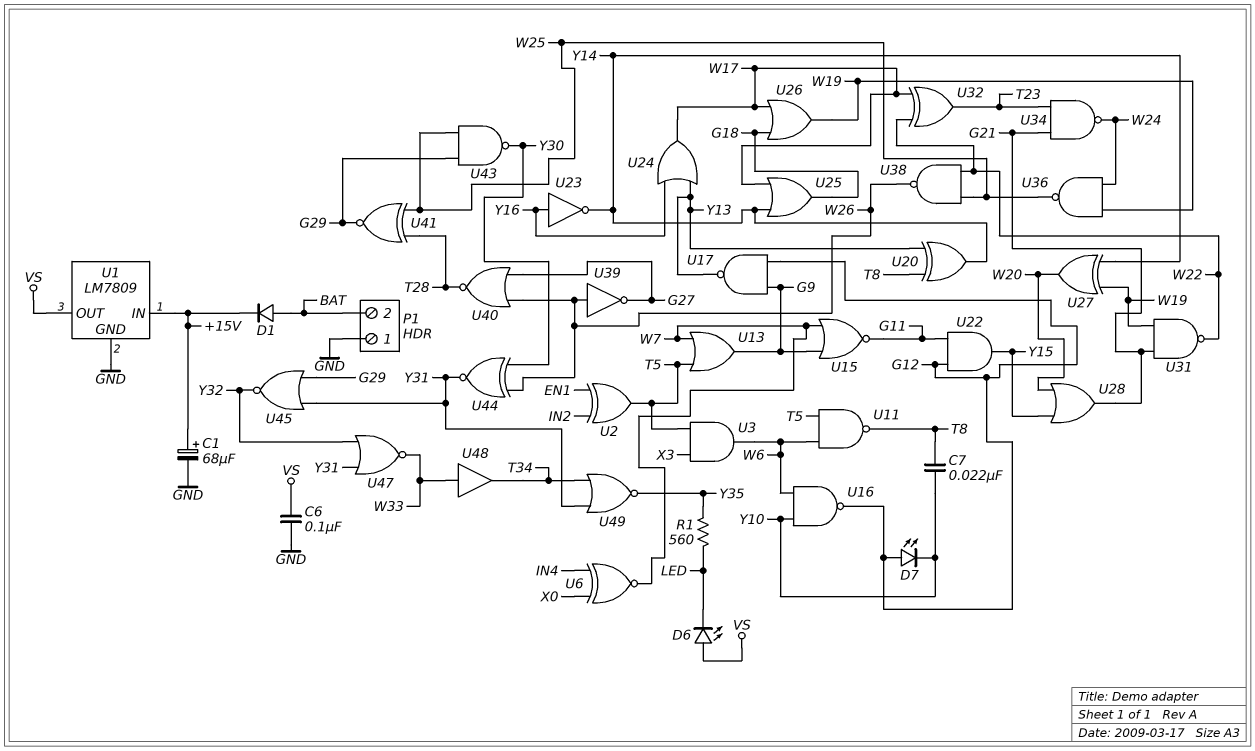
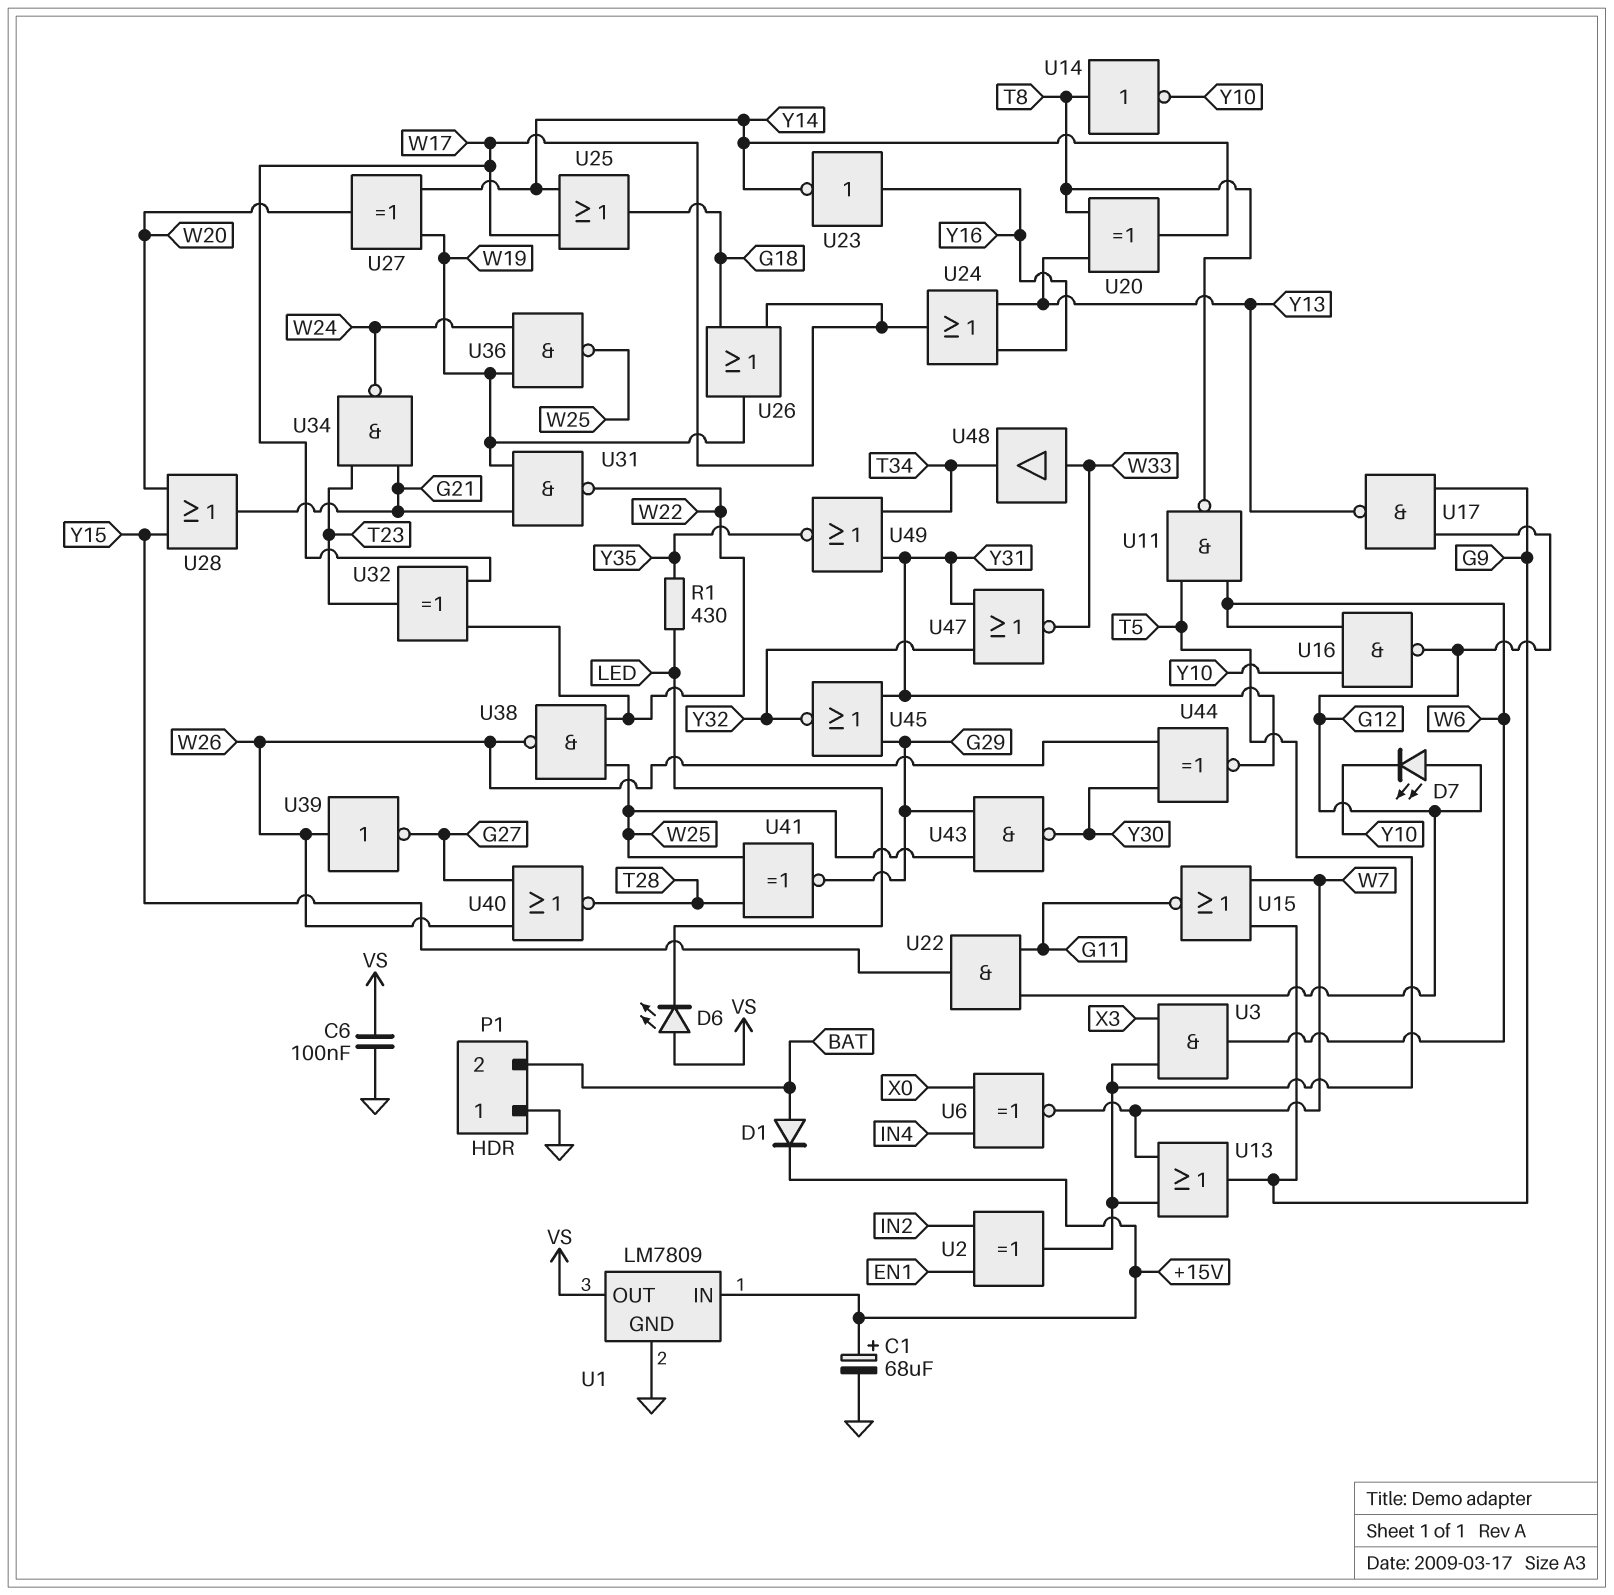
C7: 22nF (T8, Y10) -> none
R1: 560 (LED, Y35) -> 430 (LED, Y35)
U14: none -> NOT (in T8, out Y10)

